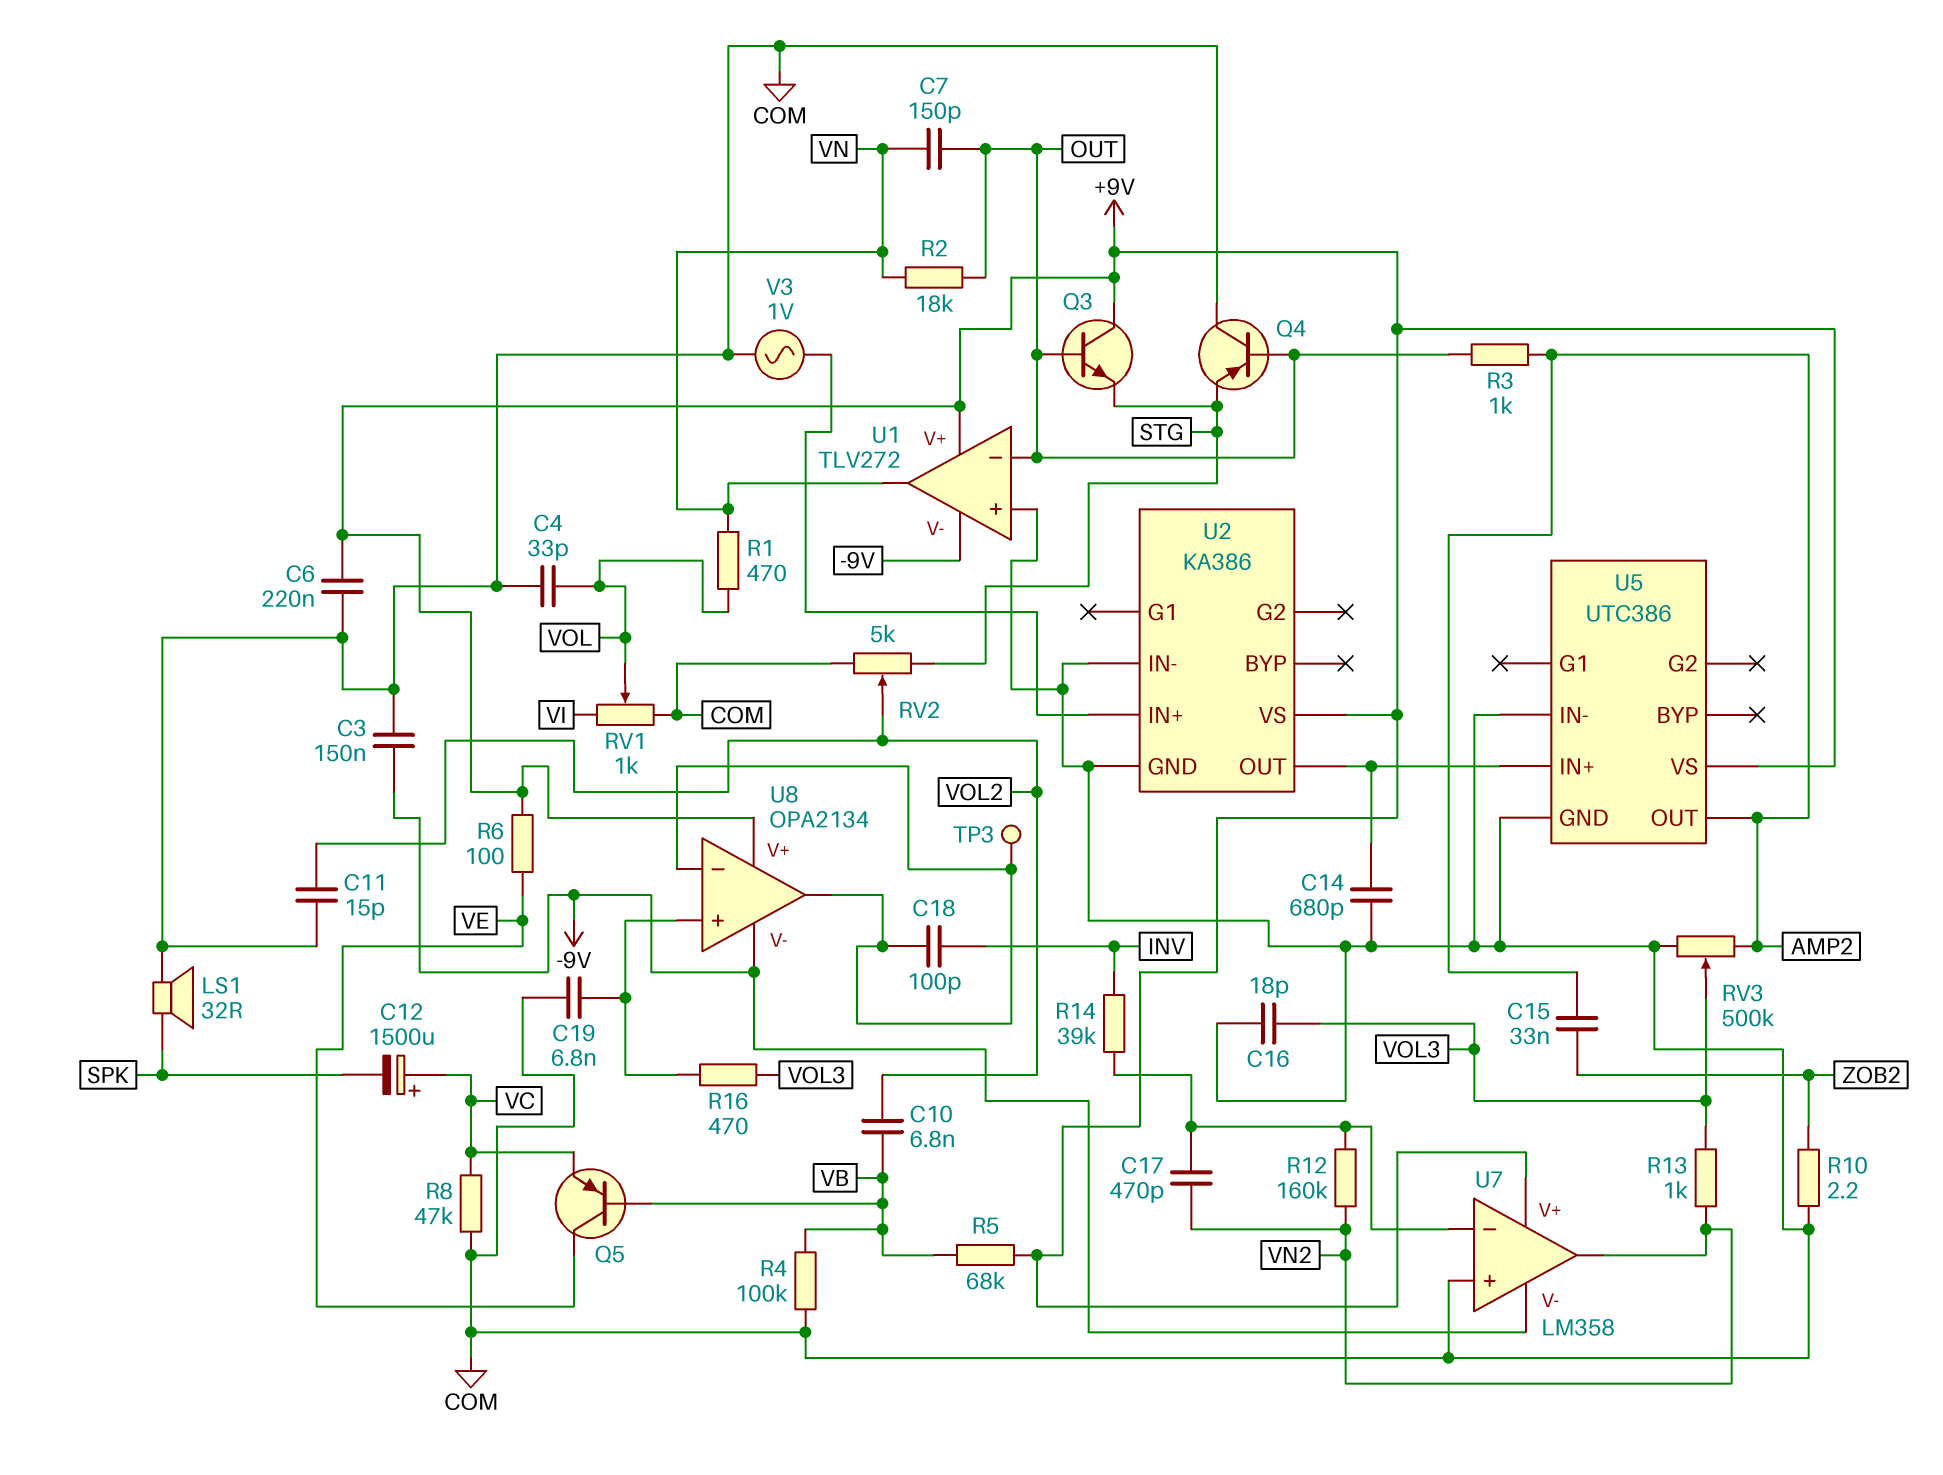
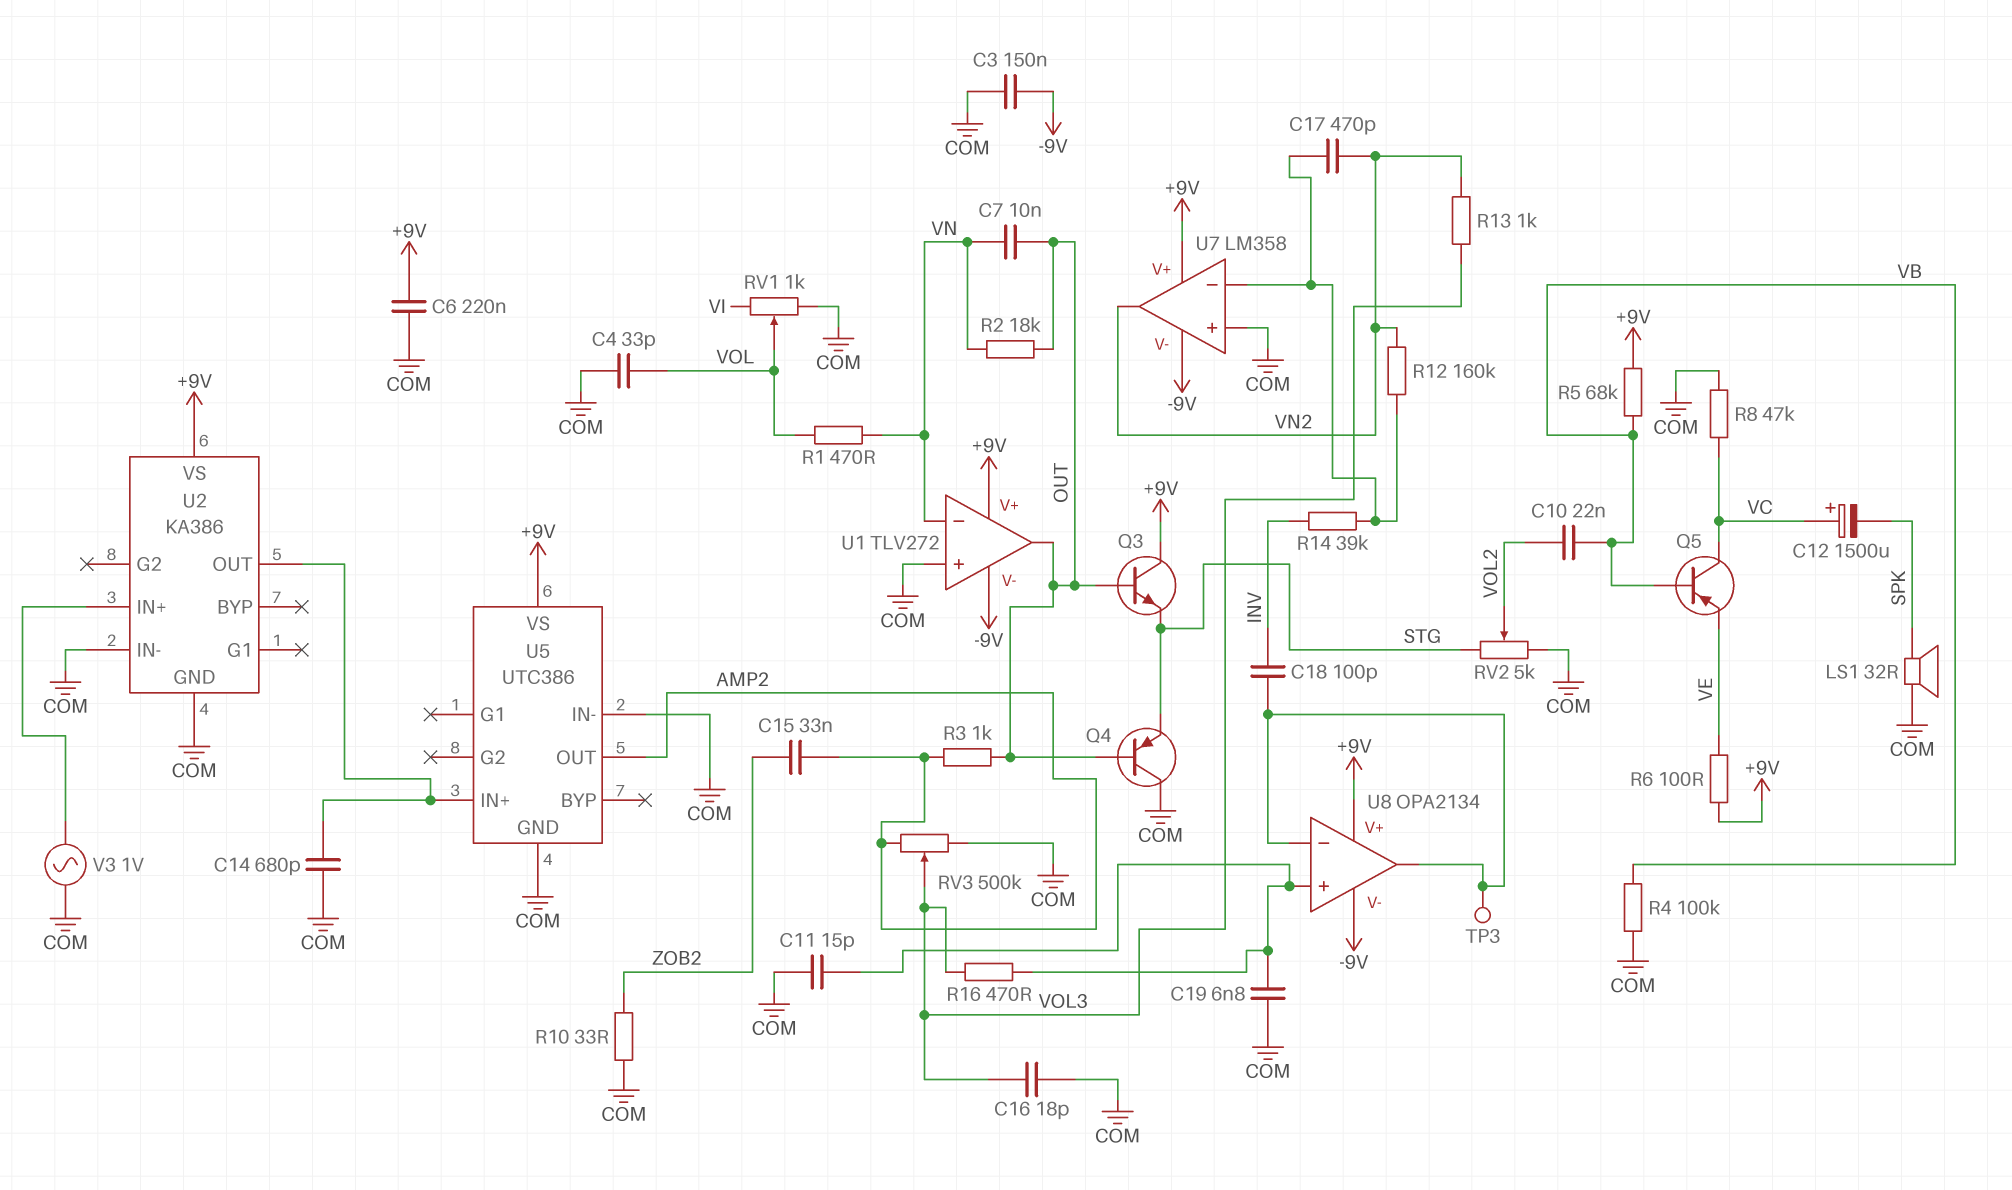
C7: 150pF (OUT, VN) -> 10nF (OUT, VN)
C10: 6.8nF (VB, VOL2) -> 22nF (VB, VOL2)
C11: 15pF (COM, VOL2) -> 15pF (COM, U8/in+)
Q5: PNP (B VB, C VE, E VC) -> PNP (B VB, C VC, E VE)
R10: 2.2 (COM, ZOB2) -> 33 (COM, ZOB2)
U1 pin in-: OUT -> VN
U1 pin out: VN -> OUT

